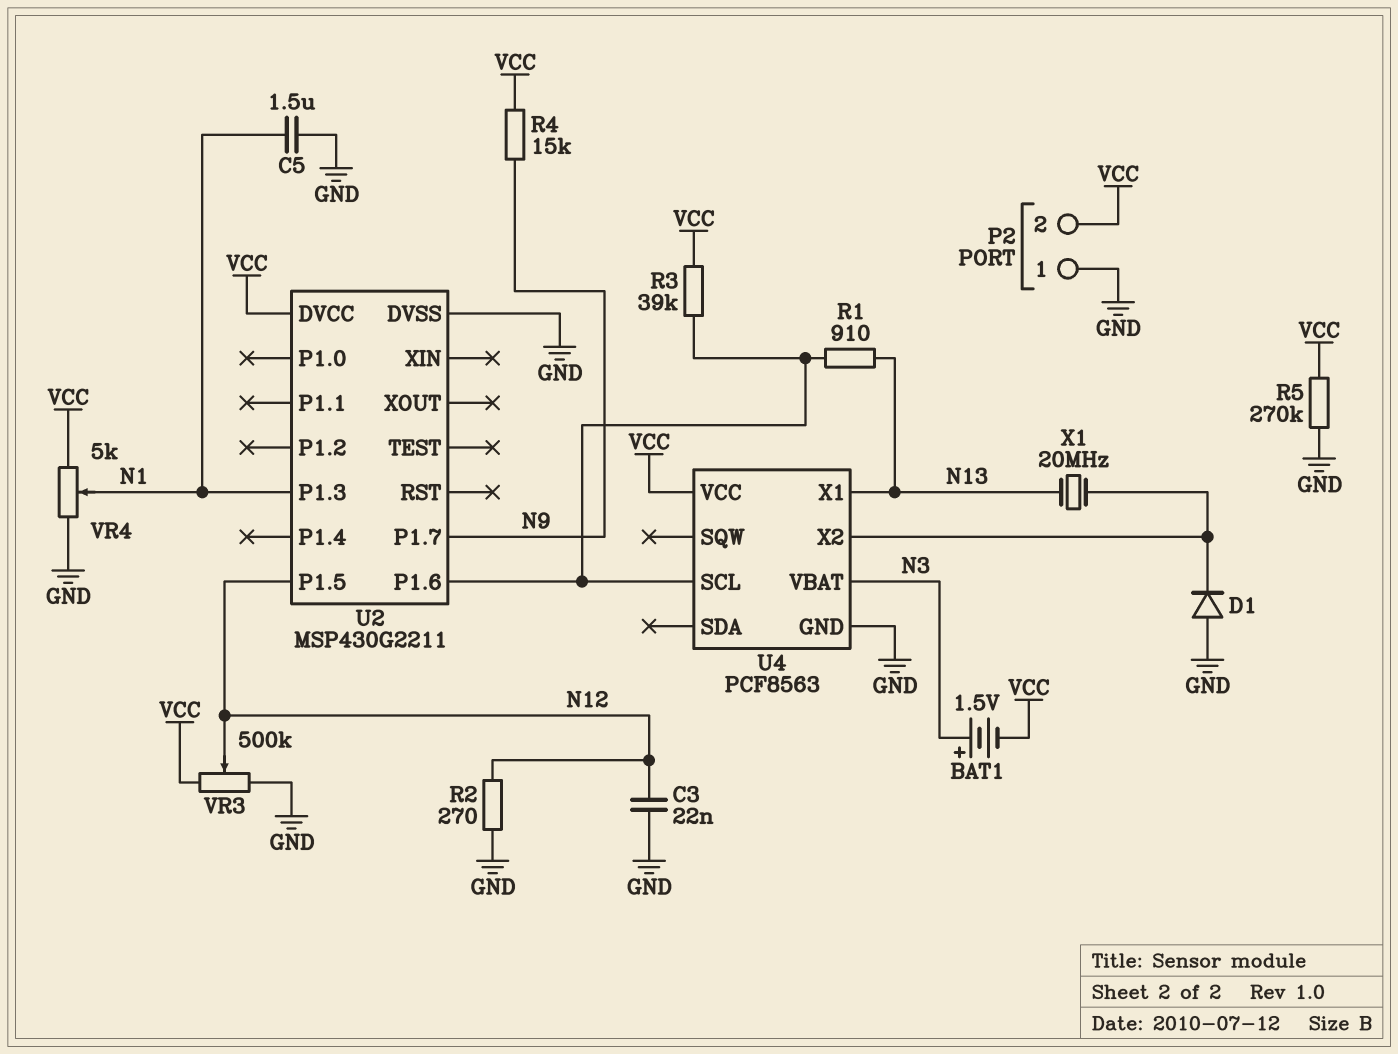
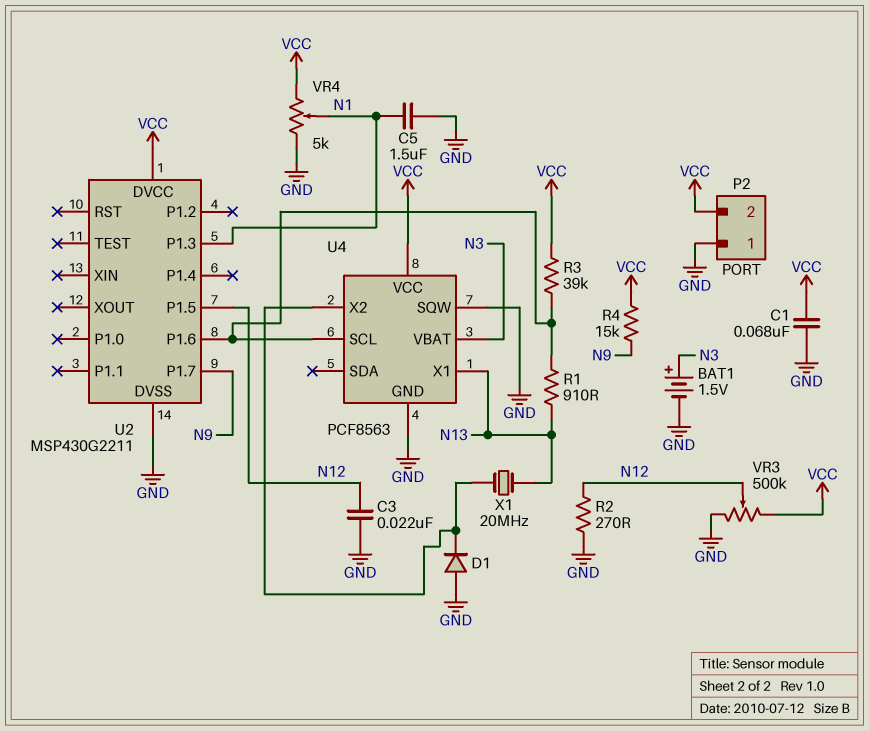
BAT1: 1.5V (plus N3, minus VCC) -> 1.5V (plus N3, minus GND)
C1: none -> 68nF (GND, VCC)
R5: 270k (GND, VCC) -> none
U4 pin SQW: none -> GND

